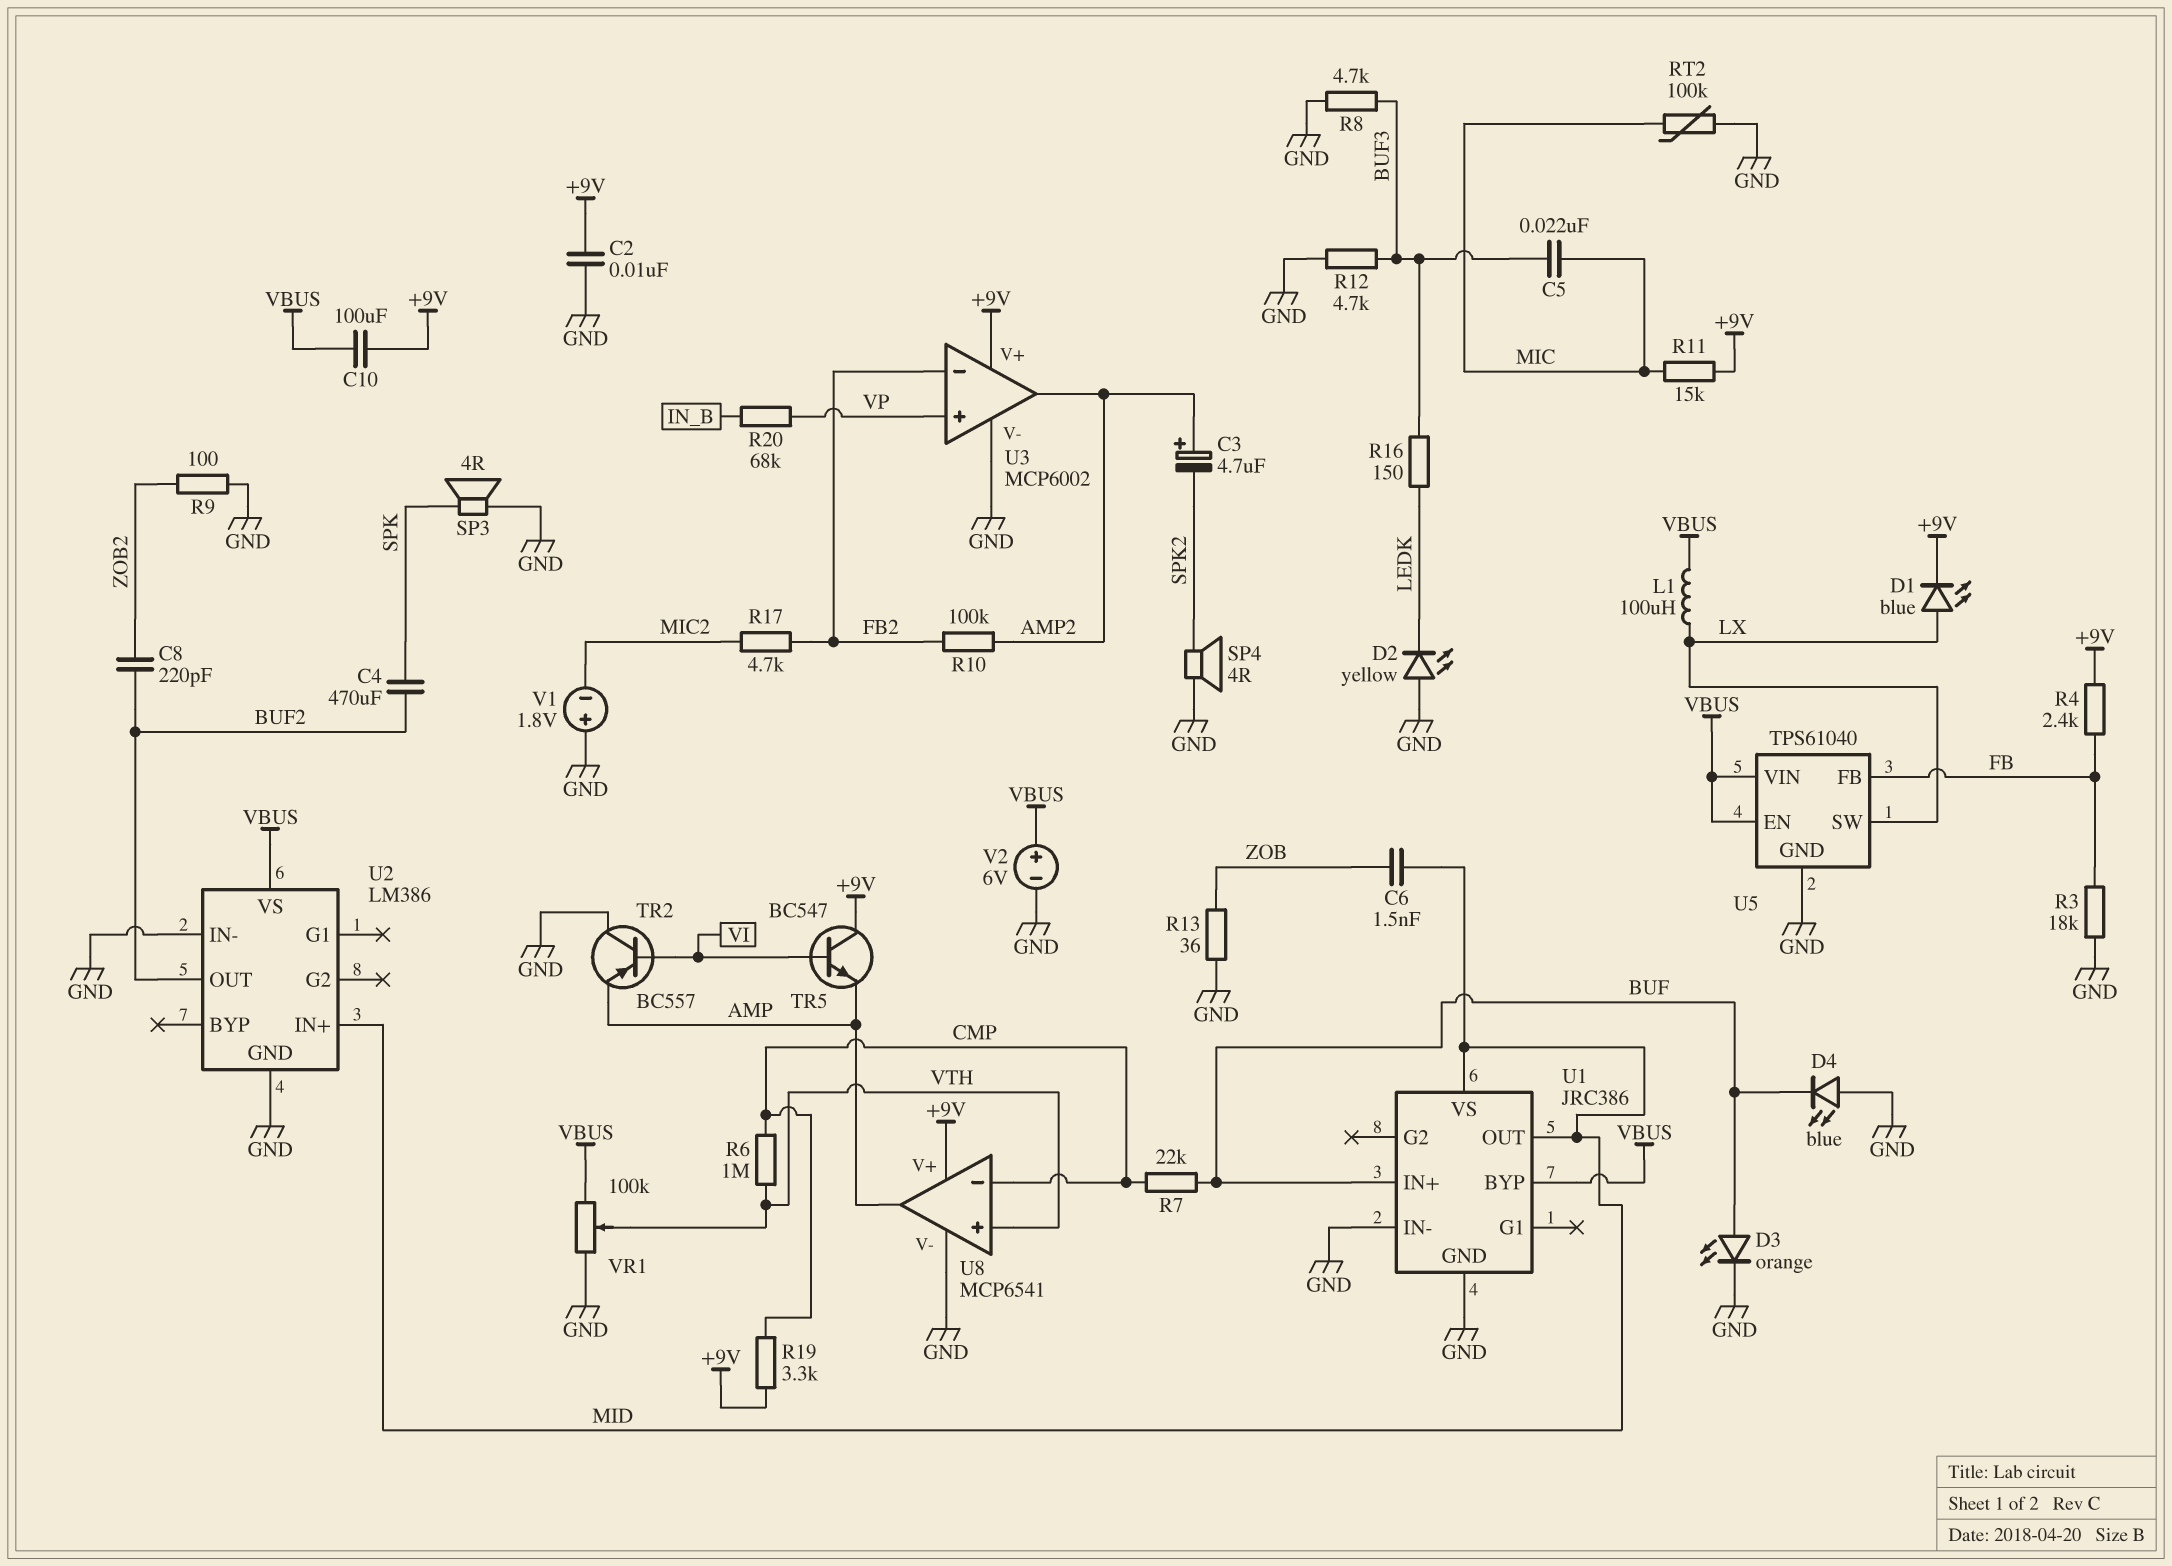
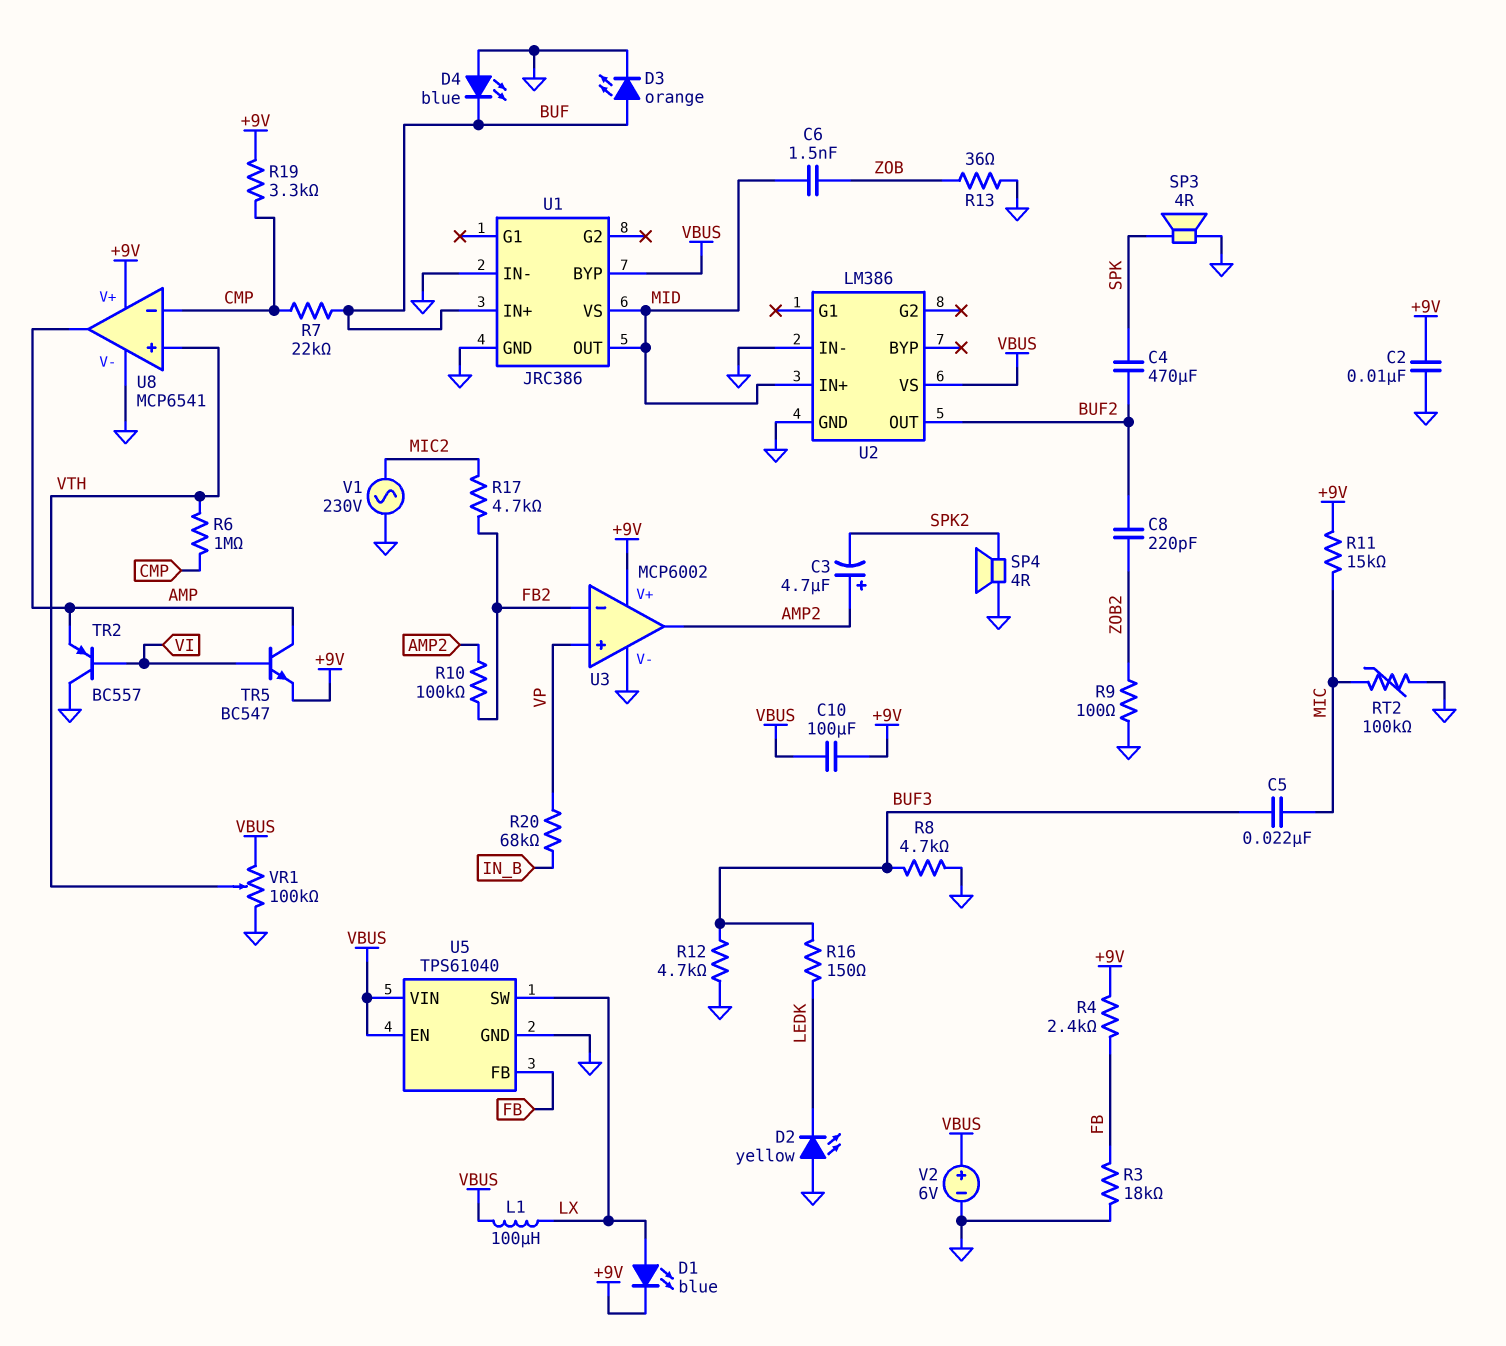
TR5: NPN BC547 (B VI, C +9V, E AMP) -> NPN BC547 (B VI, C AMP, E +9V)
V1: 1.8V (plus GND, minus MIC2) -> AC 230V (GND, MIC2)

